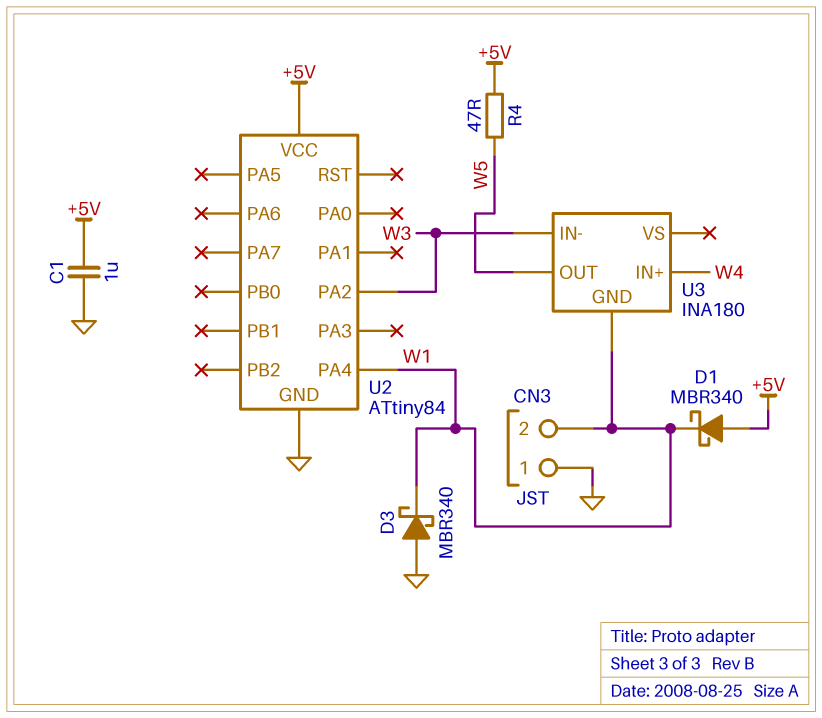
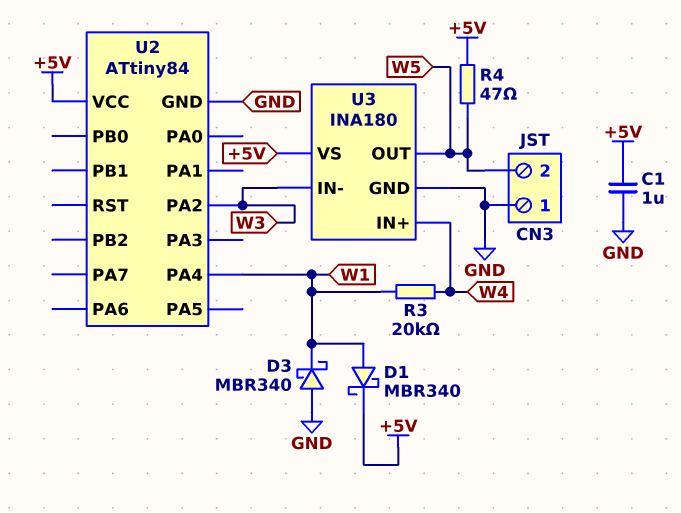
CN3 pin 2: W1 -> W5
D1: schottky MBR340 (A +5V, K W1) -> schottky MBR340 (A W1, K +5V)
R3: none -> 20k (W1, W4)
U3 pin GND: W1 -> GND
U3 pin VS: none -> +5V

